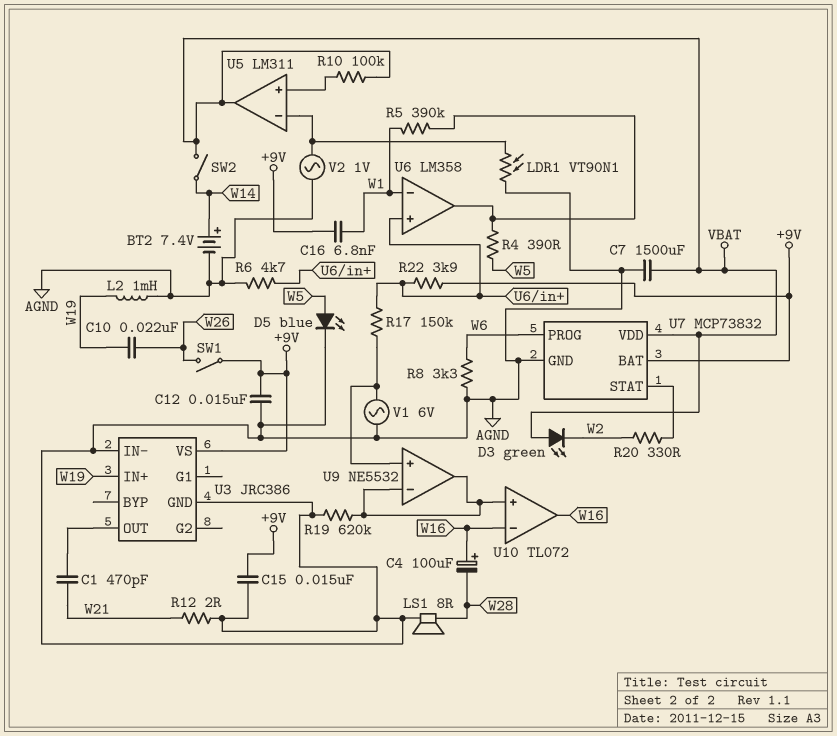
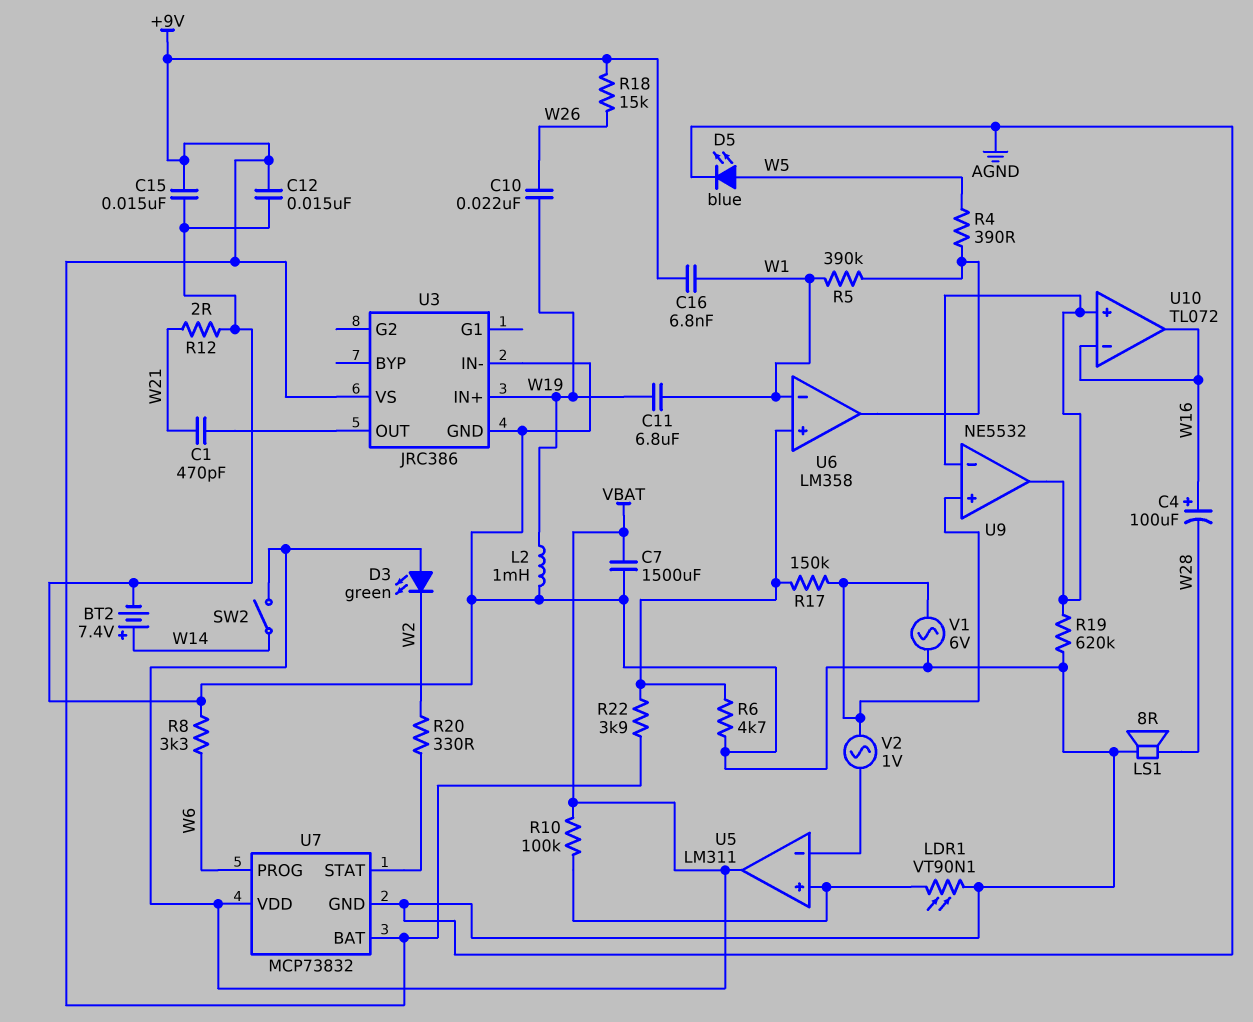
C11: none -> 6.8uF (W1, W19)
LDR1: VT90N1 (AGND, U5/in-) -> VT90N1 (AGND, U5/in+)
R18: none -> 15k (+9V, W26)
SW1: switch (+9V, W26) -> none
V2: AC 1V (AGND, U5/in-) -> AC 1V (U5/in-, U9/in+)

